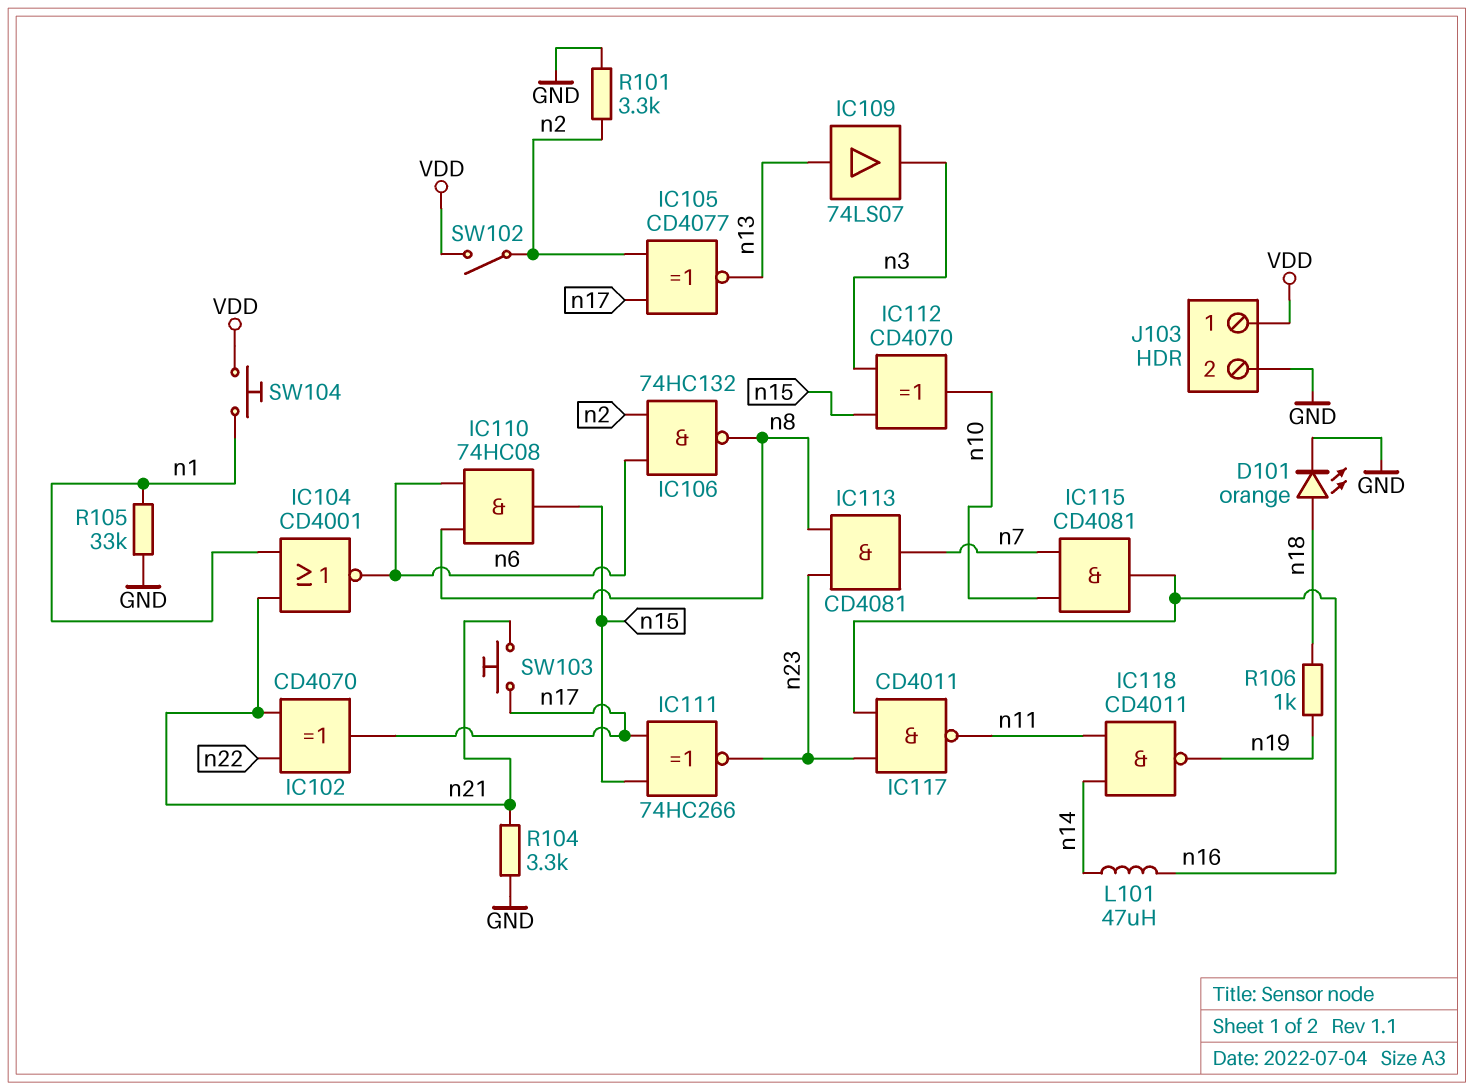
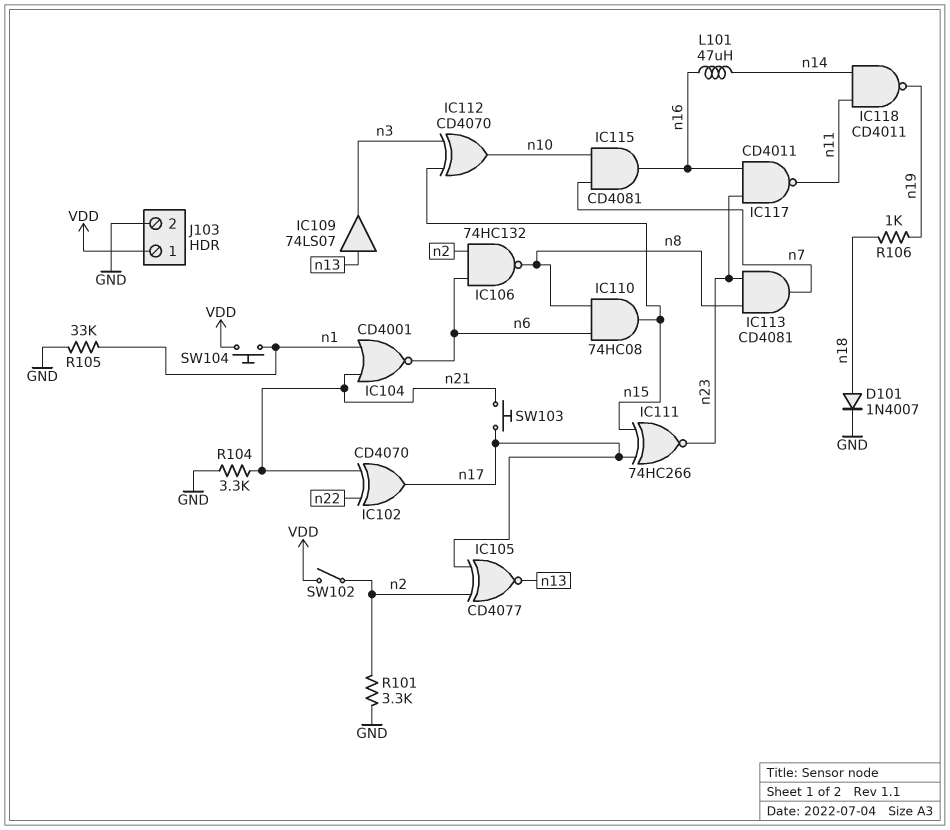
D101: LED orange (A n18, K GND) -> diode 1N4007 (A n18, K GND)

